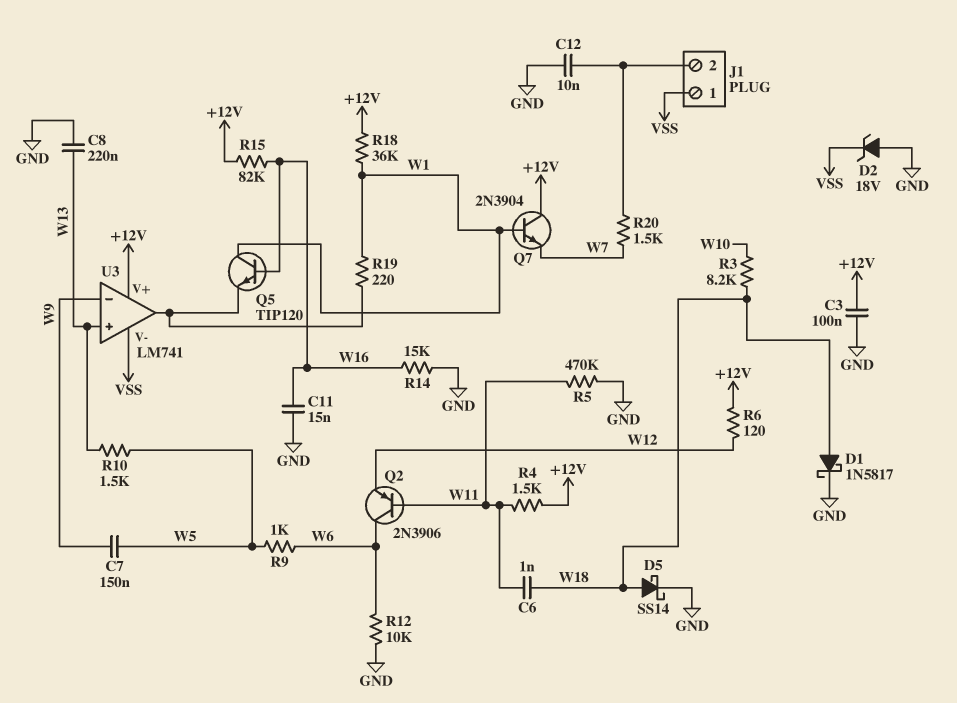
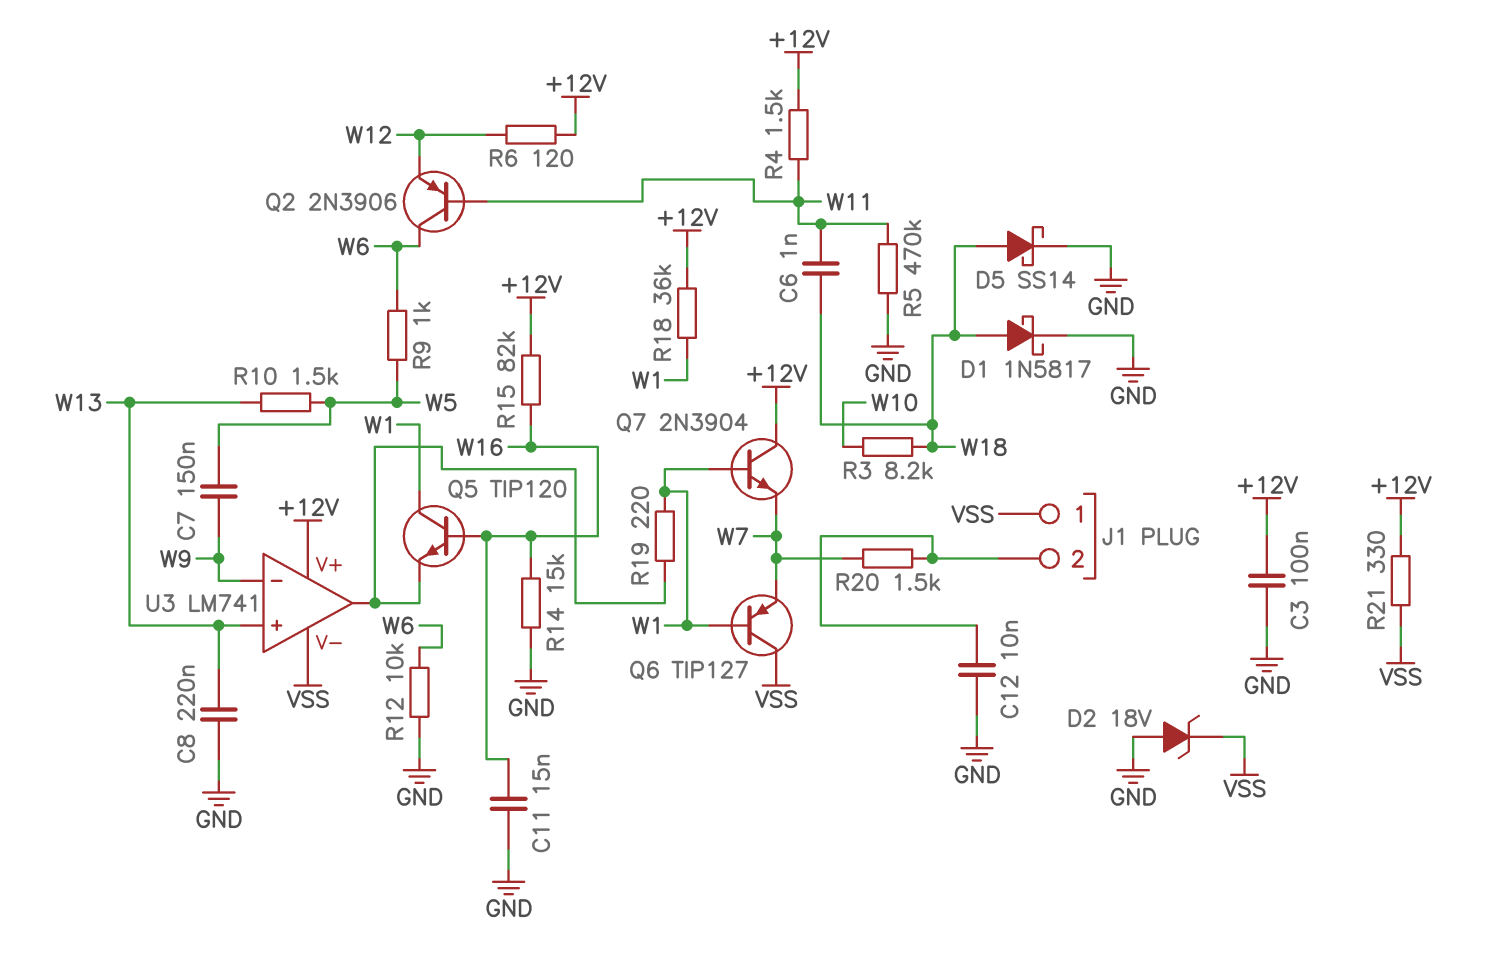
Q6: none -> PNP TIP127 (B W1, C VSS, E W7)
R21: none -> 330 (+12V, VSS)

